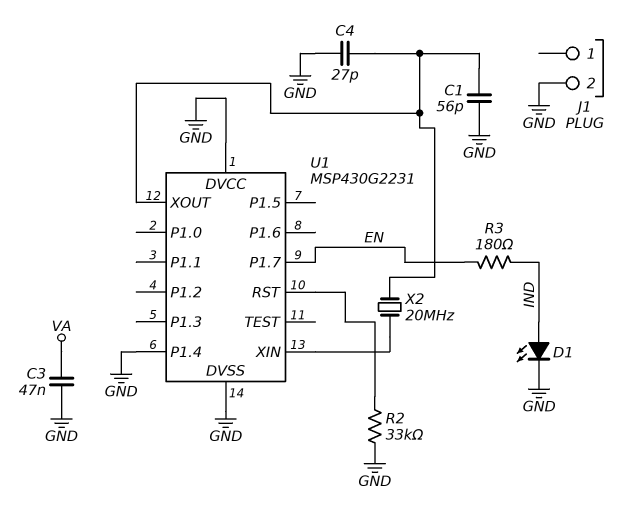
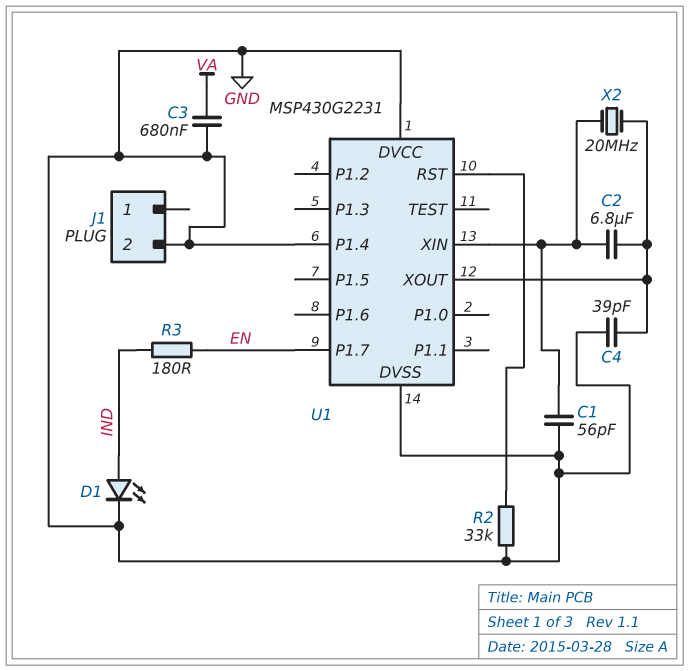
C1: 56pF (GND, U1/XOUT) -> 56pF (GND, U1/XIN)
C2: none -> 6.8uF (U1/XIN, U1/XOUT)
C3: 47nF (GND, VA) -> 680nF (GND, VA)
C4: 27pF (GND, U1/XOUT) -> 39pF (GND, U1/XOUT)

